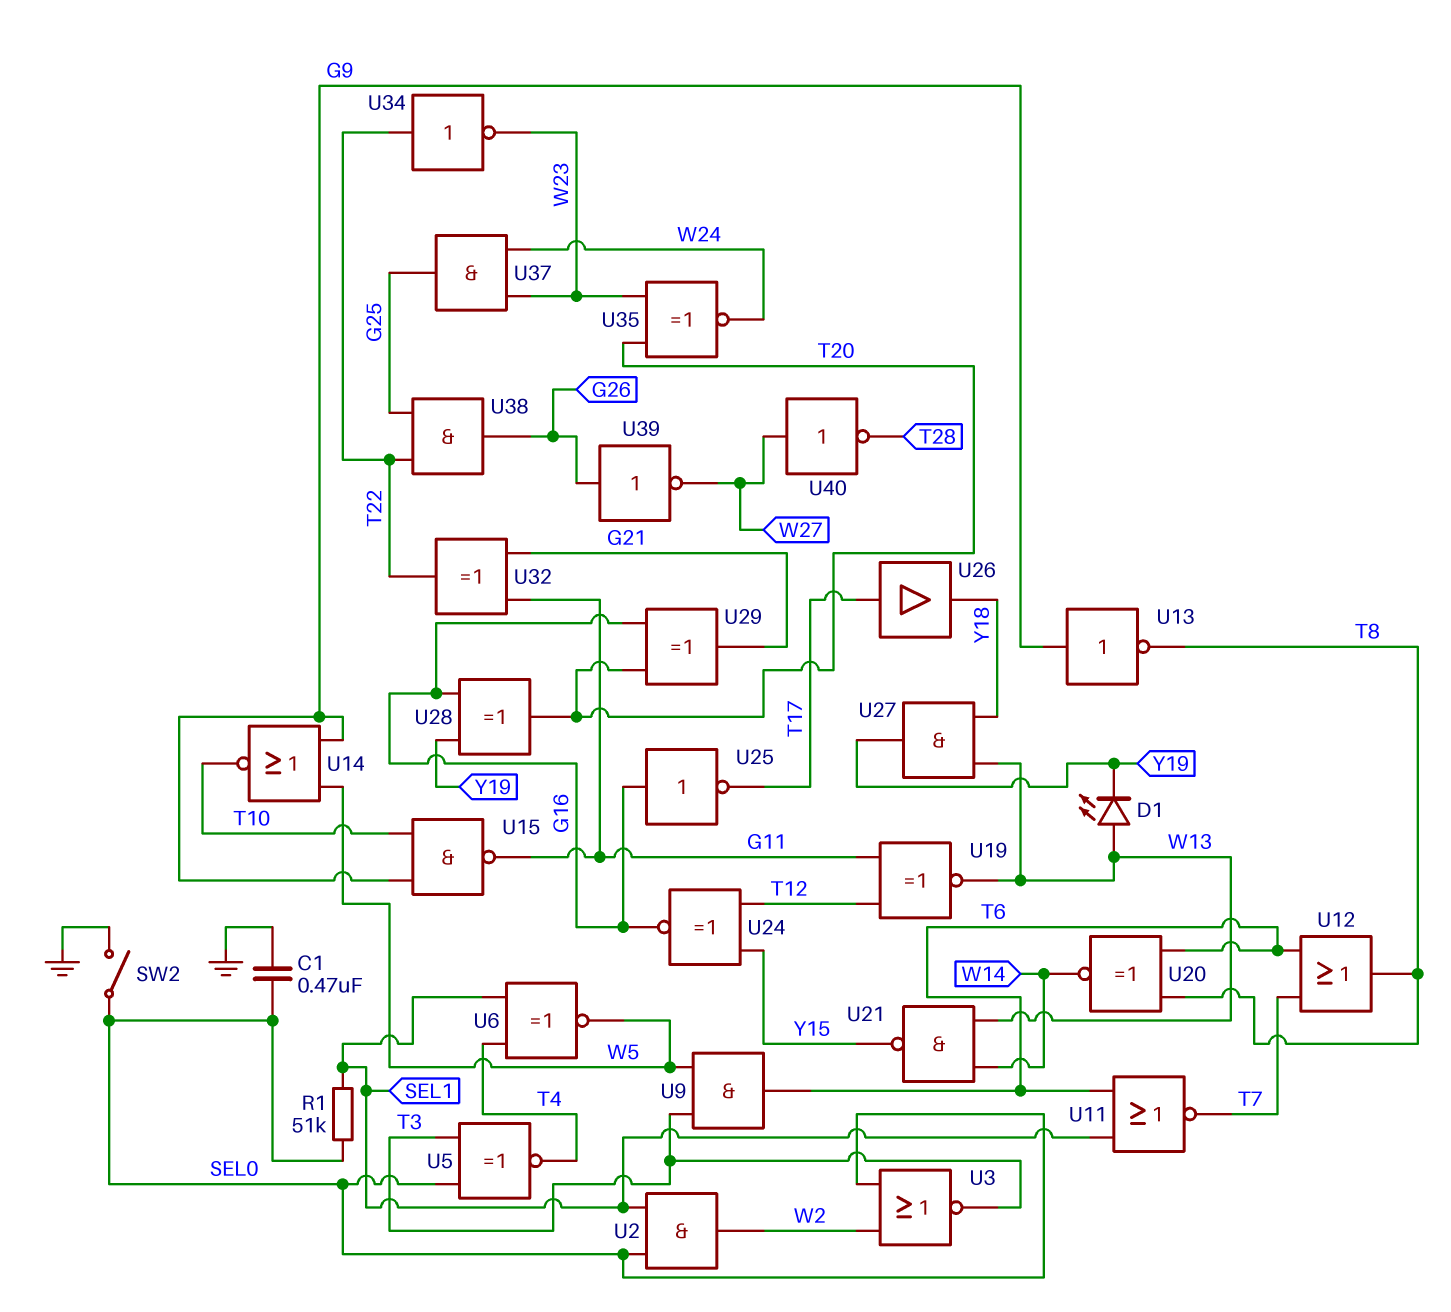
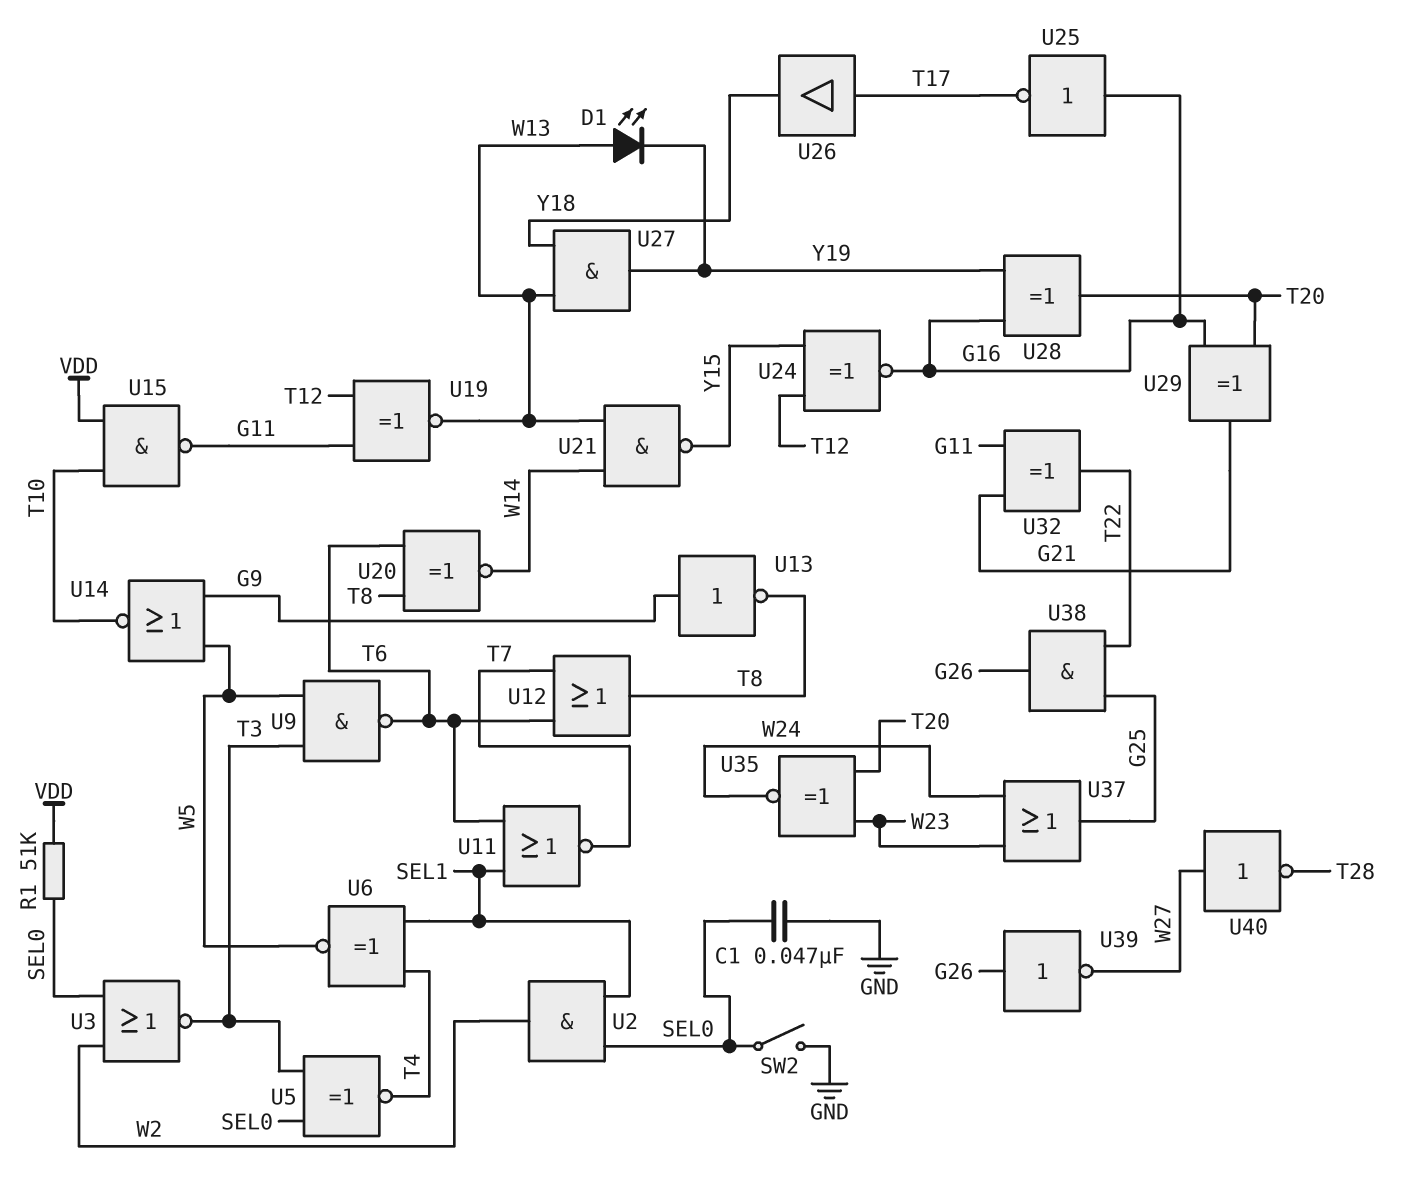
C1: 470nF (GND, SEL0) -> 47nF (GND, SEL0)
R1: 51k (SEL0, SEL1) -> 51k (SEL0, VDD)
U9: AND (in T3, in W5, out T6) -> NAND (in T3, in W5, out T6)
U15: NAND (in G9, in T10, out G11) -> NAND (in T10, in VDD, out G11)
U34: NOT (in T22, out W23) -> none
U37: AND (in W23, in W24, out G25) -> OR (in W23, in W24, out G25)

